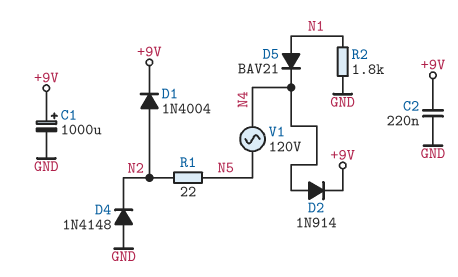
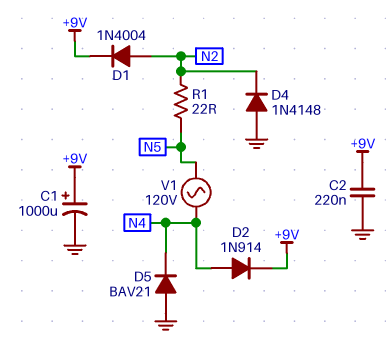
D5: diode BAV21 (A N1, K N4) -> diode BAV21 (A GND, K N4)
R2: 1.8k (GND, N1) -> none

